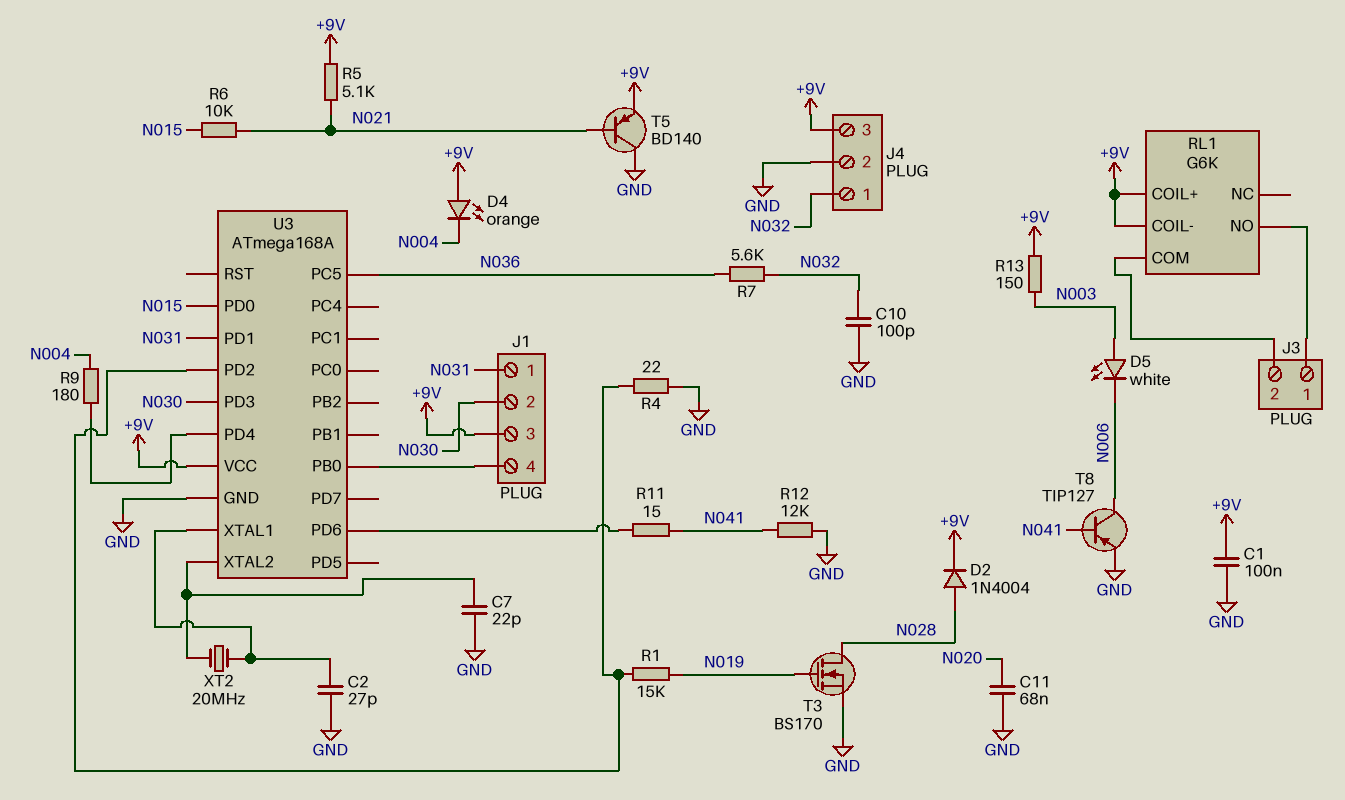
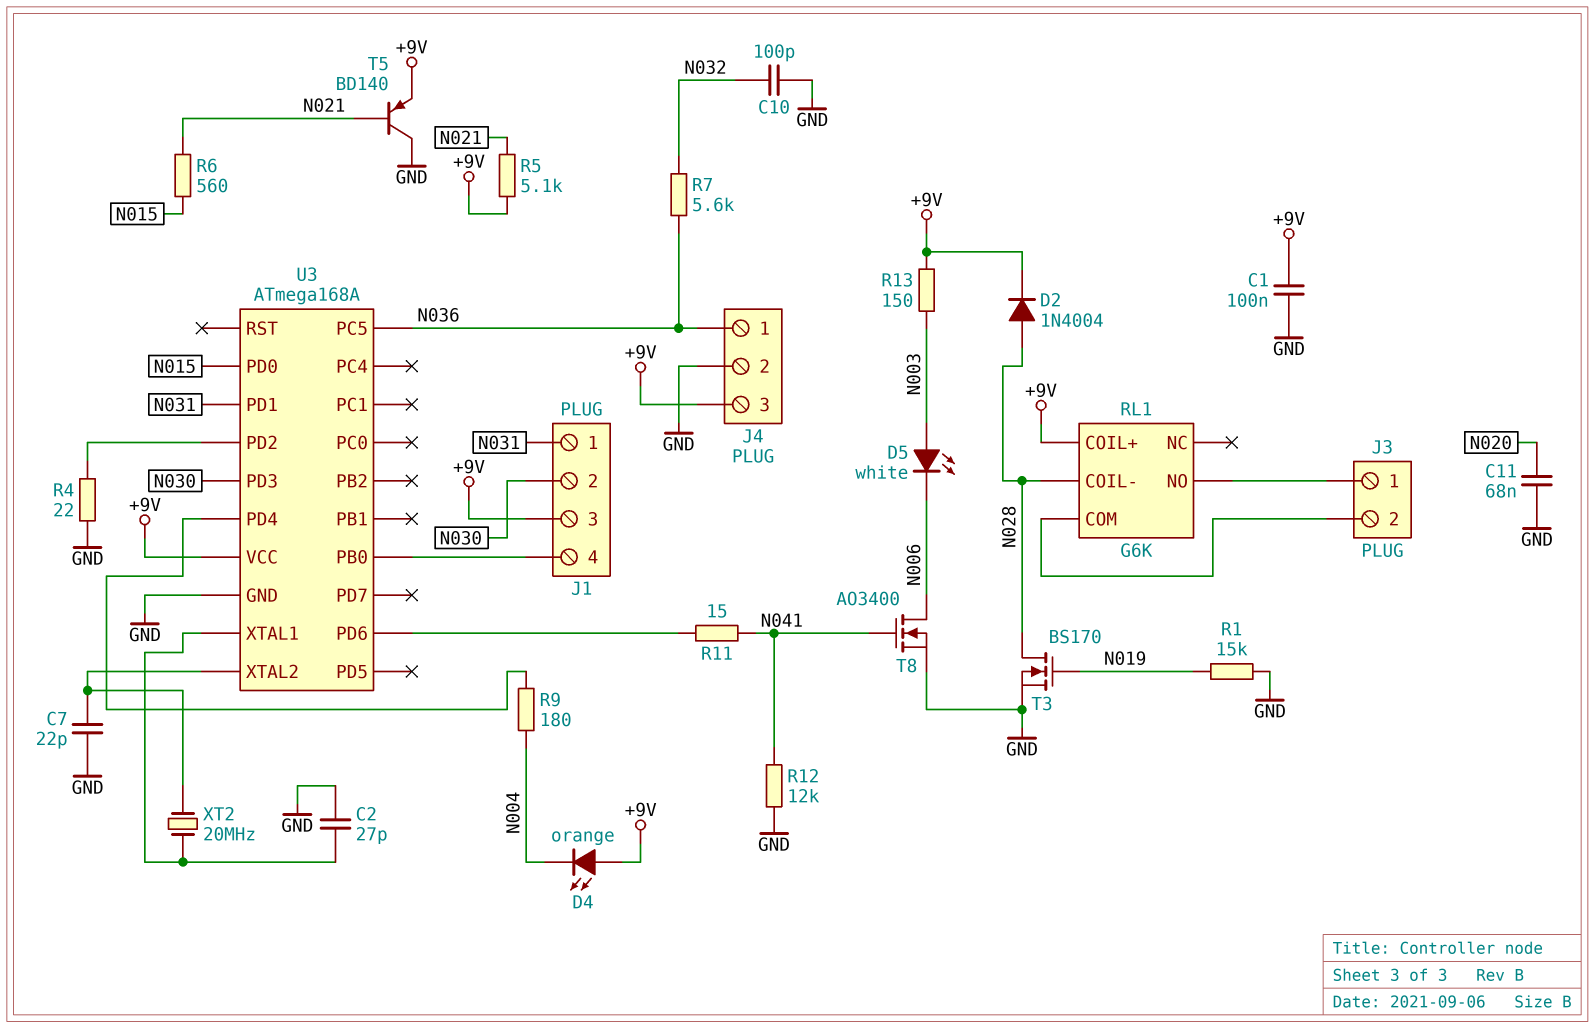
J4 pin 1: N032 -> N036
R1: 15k (N019, U3/PD2) -> 15k (GND, N019)
R6: 10k (N015, N021) -> 560 (N015, N021)
RL1 pin COIL-: +9V -> N028
T8: PNP TIP127 (B N041, C N006, E GND) -> NMOS AO3400 (G N041, D N006, S GND)

